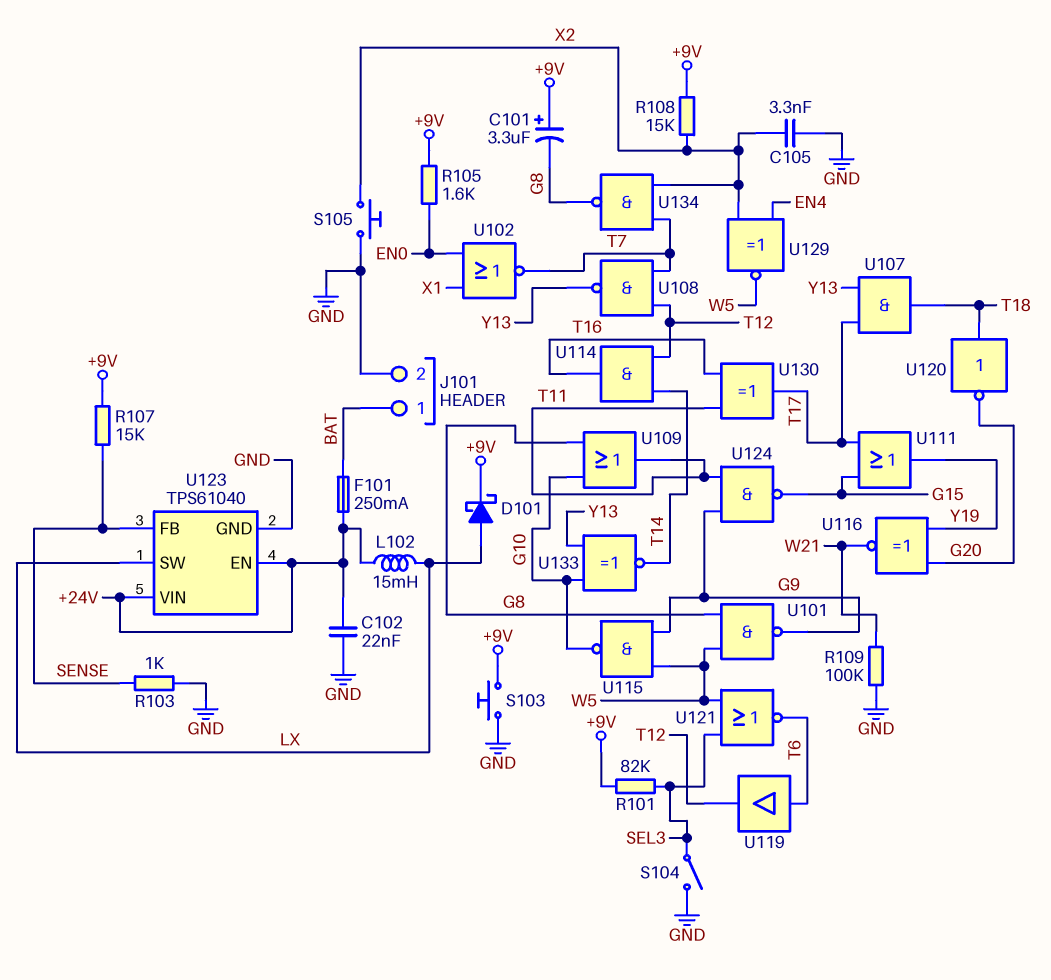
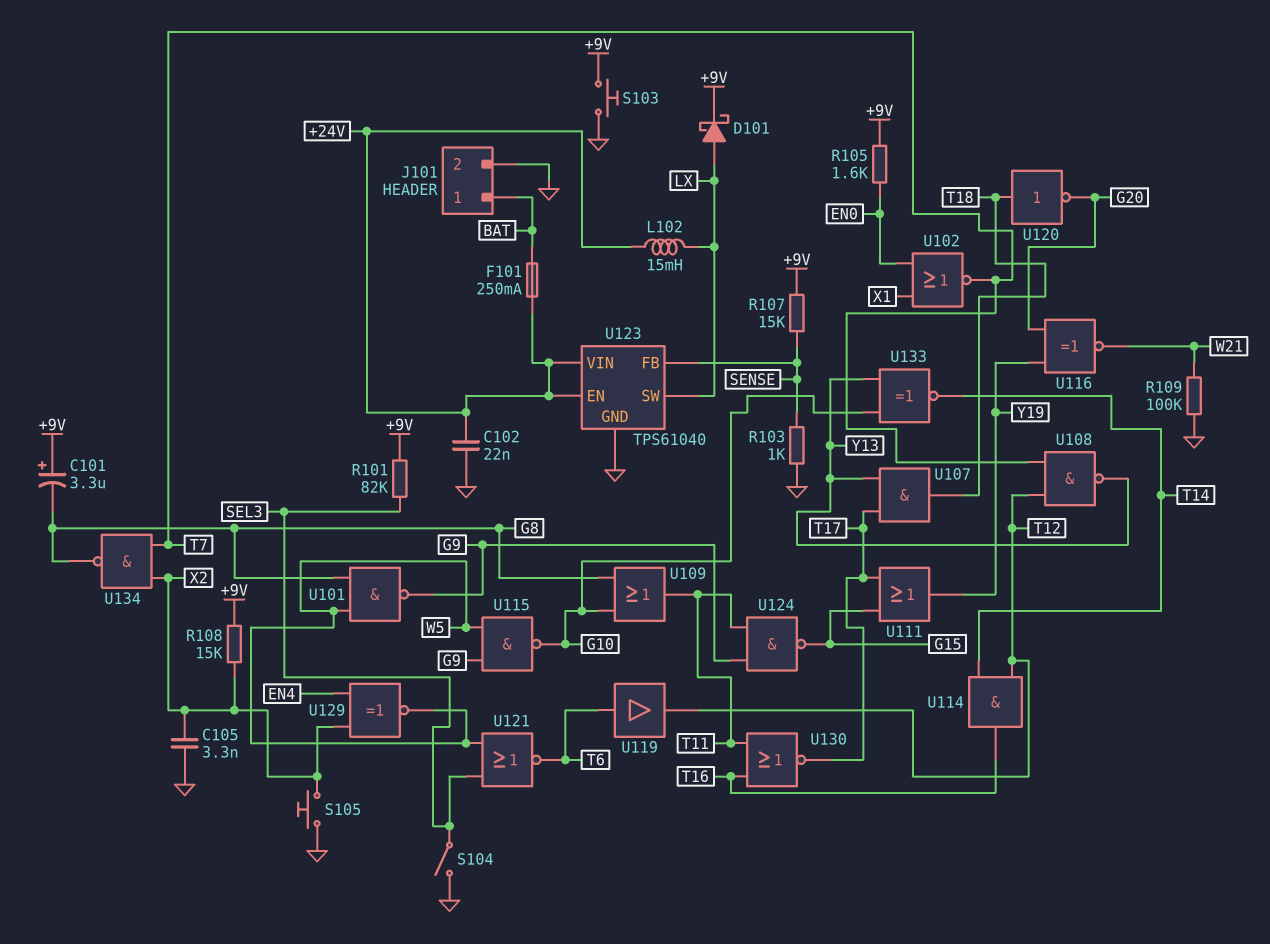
U130: XOR (in T11, in T16, out T17) -> NOR (in T11, in T16, out T17)

